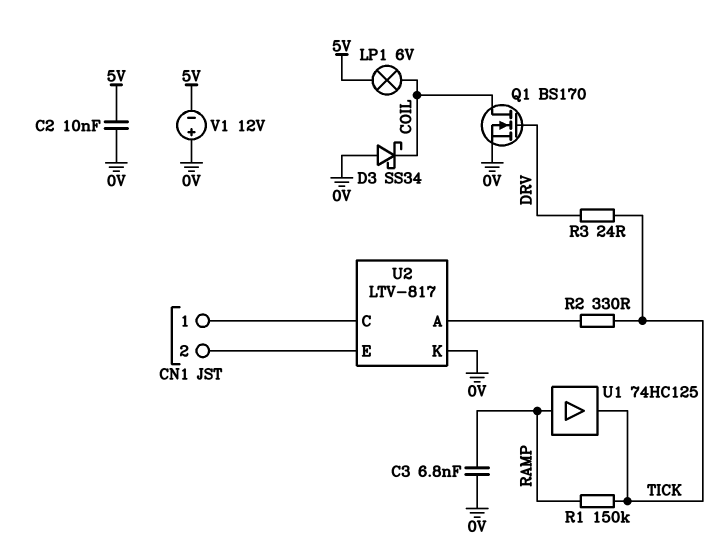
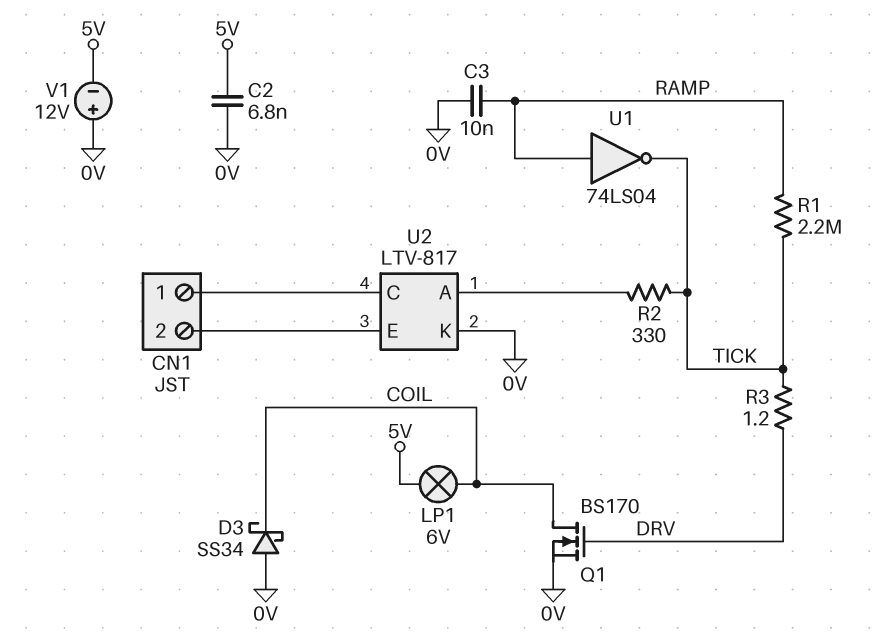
C2: 10nF (0V, 5V) -> 6.8nF (0V, 5V)
C3: 6.8nF (0V, RAMP) -> 10nF (0V, RAMP)
R1: 150k (RAMP, TICK) -> 2.2M (RAMP, TICK)
R3: 24 (DRV, TICK) -> 1.2 (DRV, TICK)
U1: buffer 74HC125 (in RAMP, out TICK) -> NOT 74LS04 (in RAMP, out TICK)

